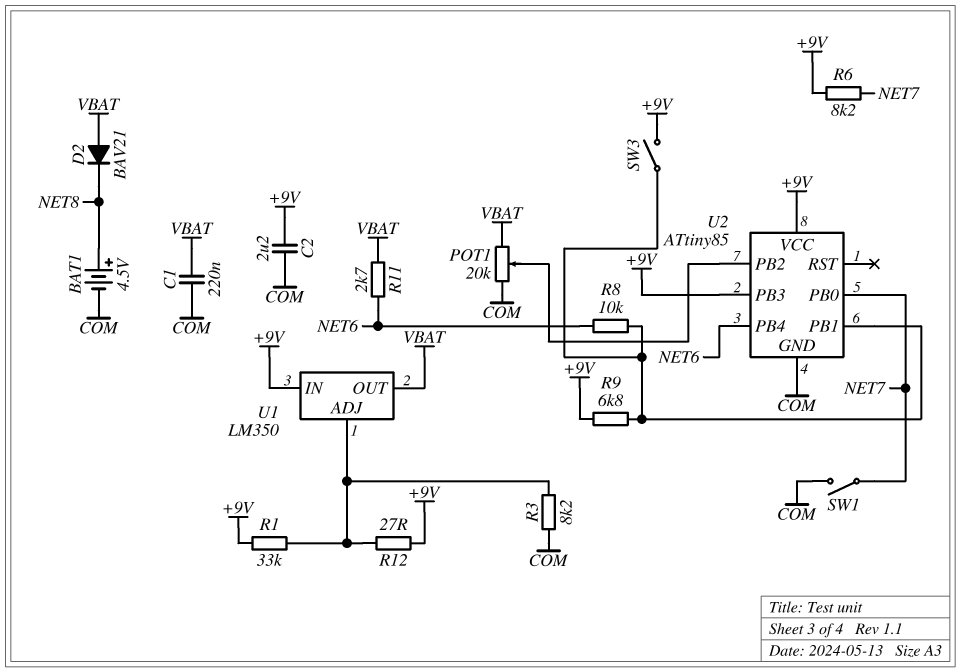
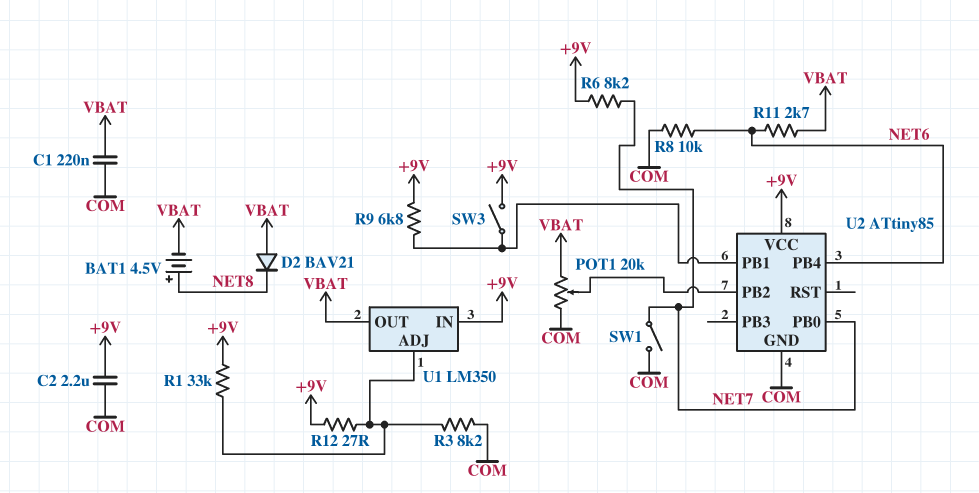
BAT1: 4.5V (plus NET8, minus COM) -> 4.5V (plus NET8, minus VBAT)
R8: 10k (NET6, U2/PB1) -> 10k (COM, NET6)
U2 pin PB3: +9V -> none

